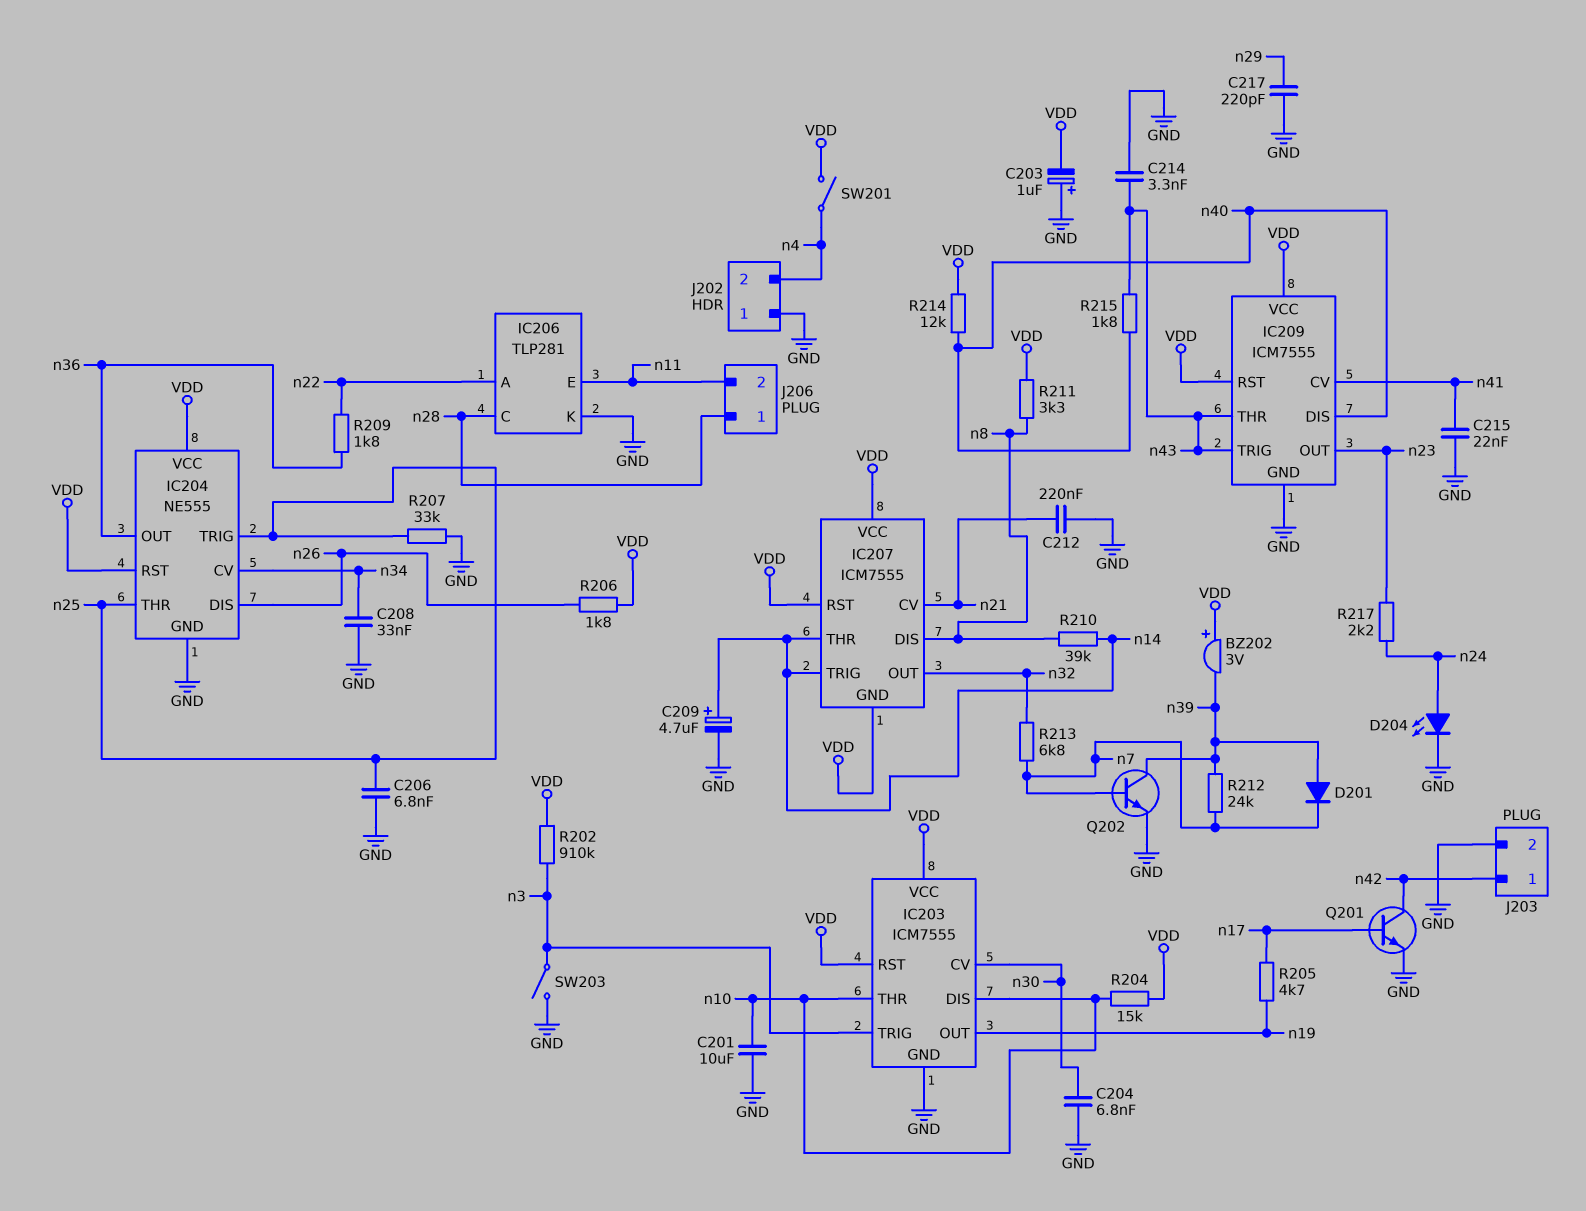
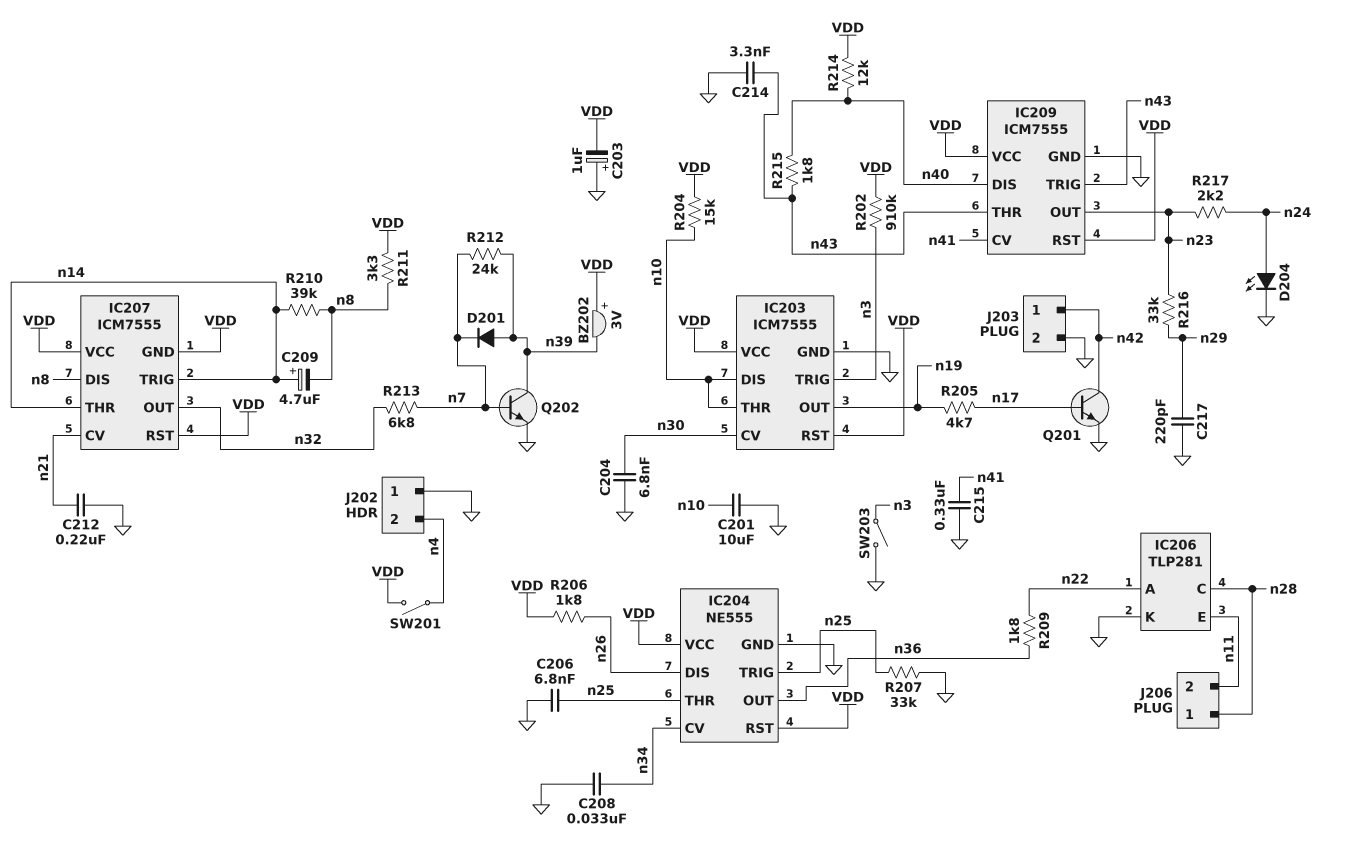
C209: 4.7uF (plus n14, minus GND) -> 4.7uF (plus n14, minus n8)
C215: 22nF (GND, n41) -> 330nF (GND, n41)
R216: none -> 33k (n23, n29)

